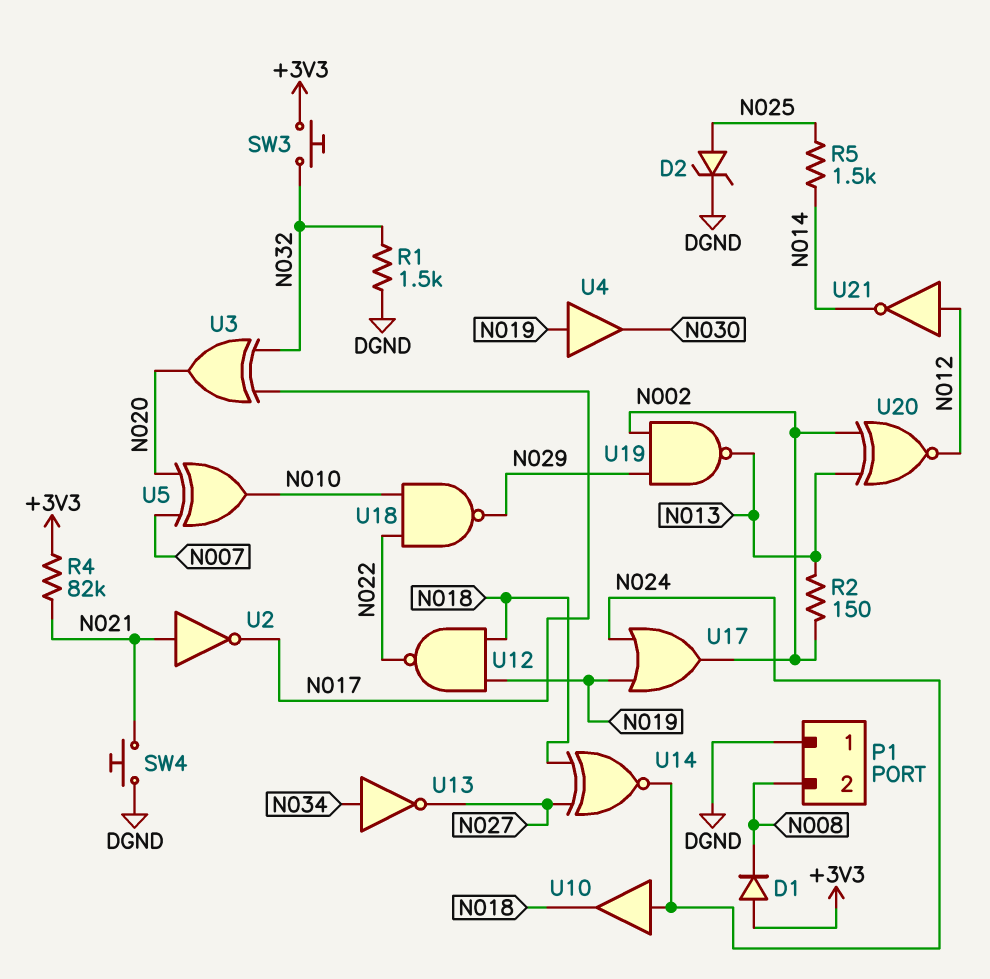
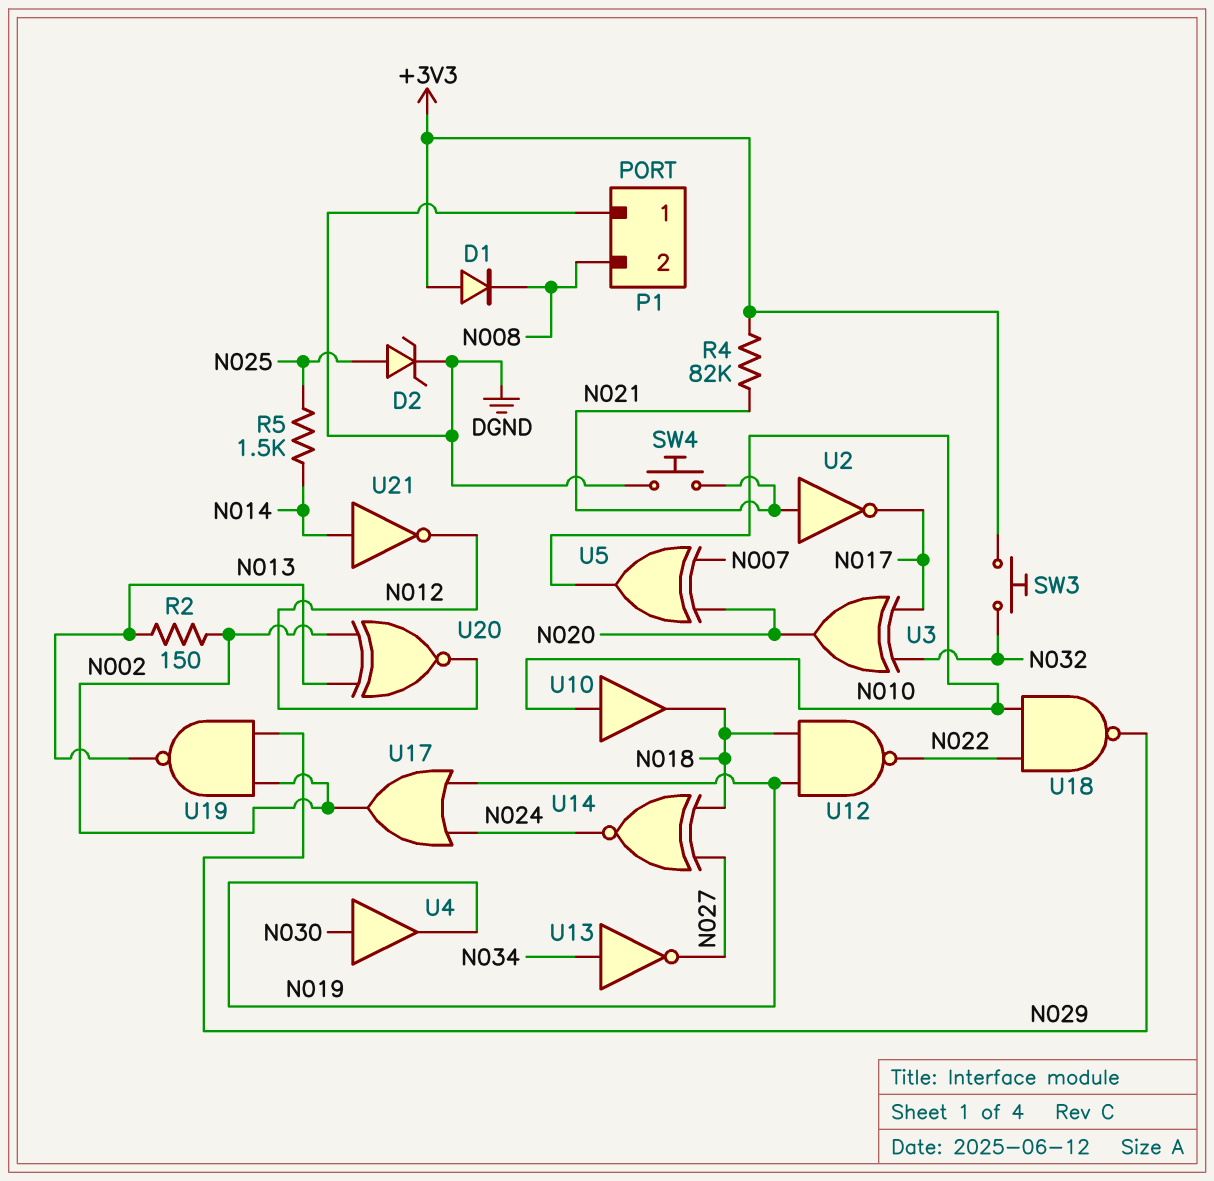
R1: 1.5k (DGND, N032) -> none
U4: buffer (in N019, out N030) -> buffer (in N030, out N019)
U10: buffer (in N024, out N018) -> buffer (in N010, out N018)
U21: NOT (in N012, out N014) -> NOT (in N014, out N012)

